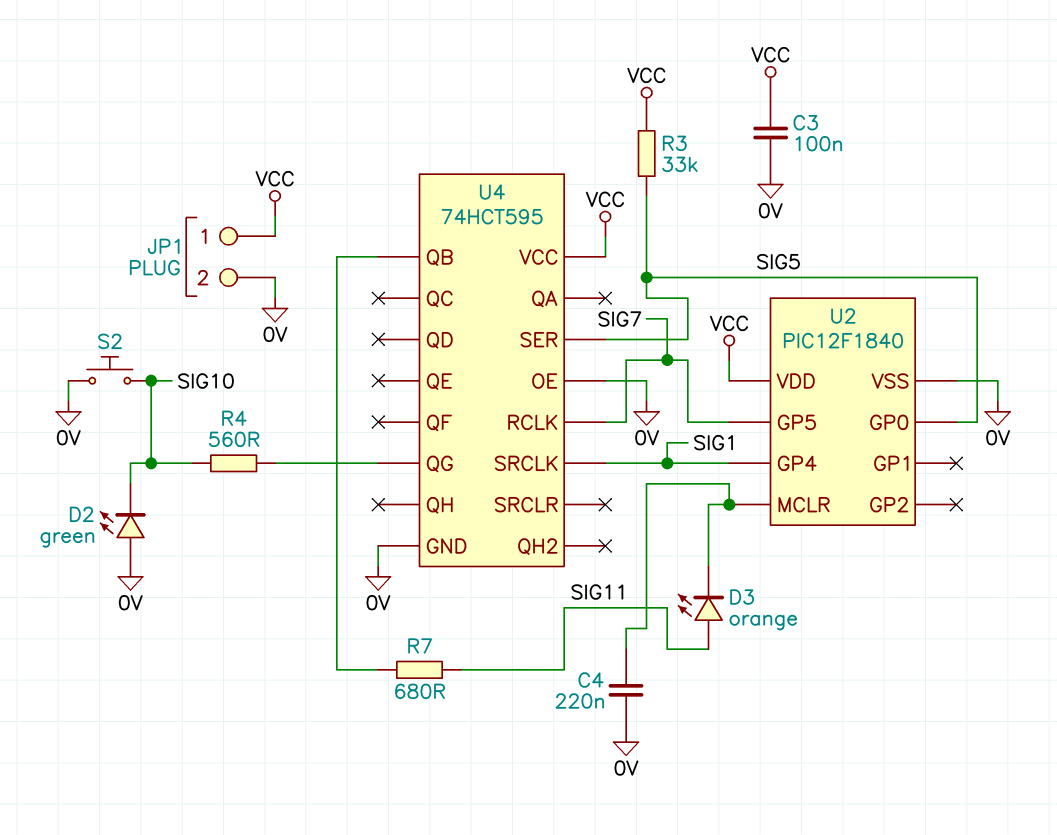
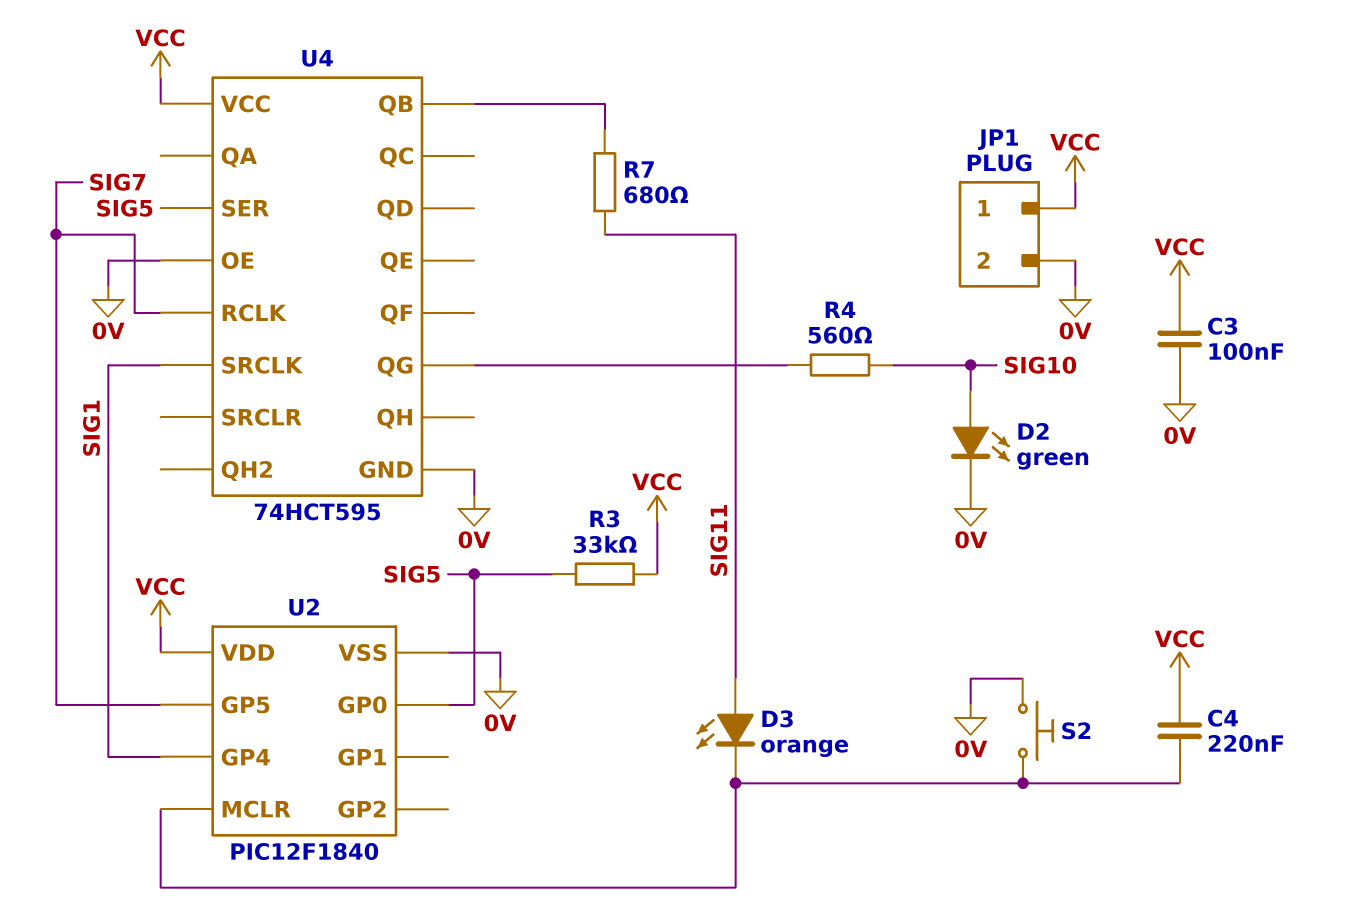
C4: 220nF (0V, U2/MCLR) -> 220nF (U2/MCLR, VCC)
D2: LED green (A 0V, K SIG10) -> LED green (A SIG10, K 0V)
S2: button (0V, SIG10) -> button (0V, U2/MCLR)

